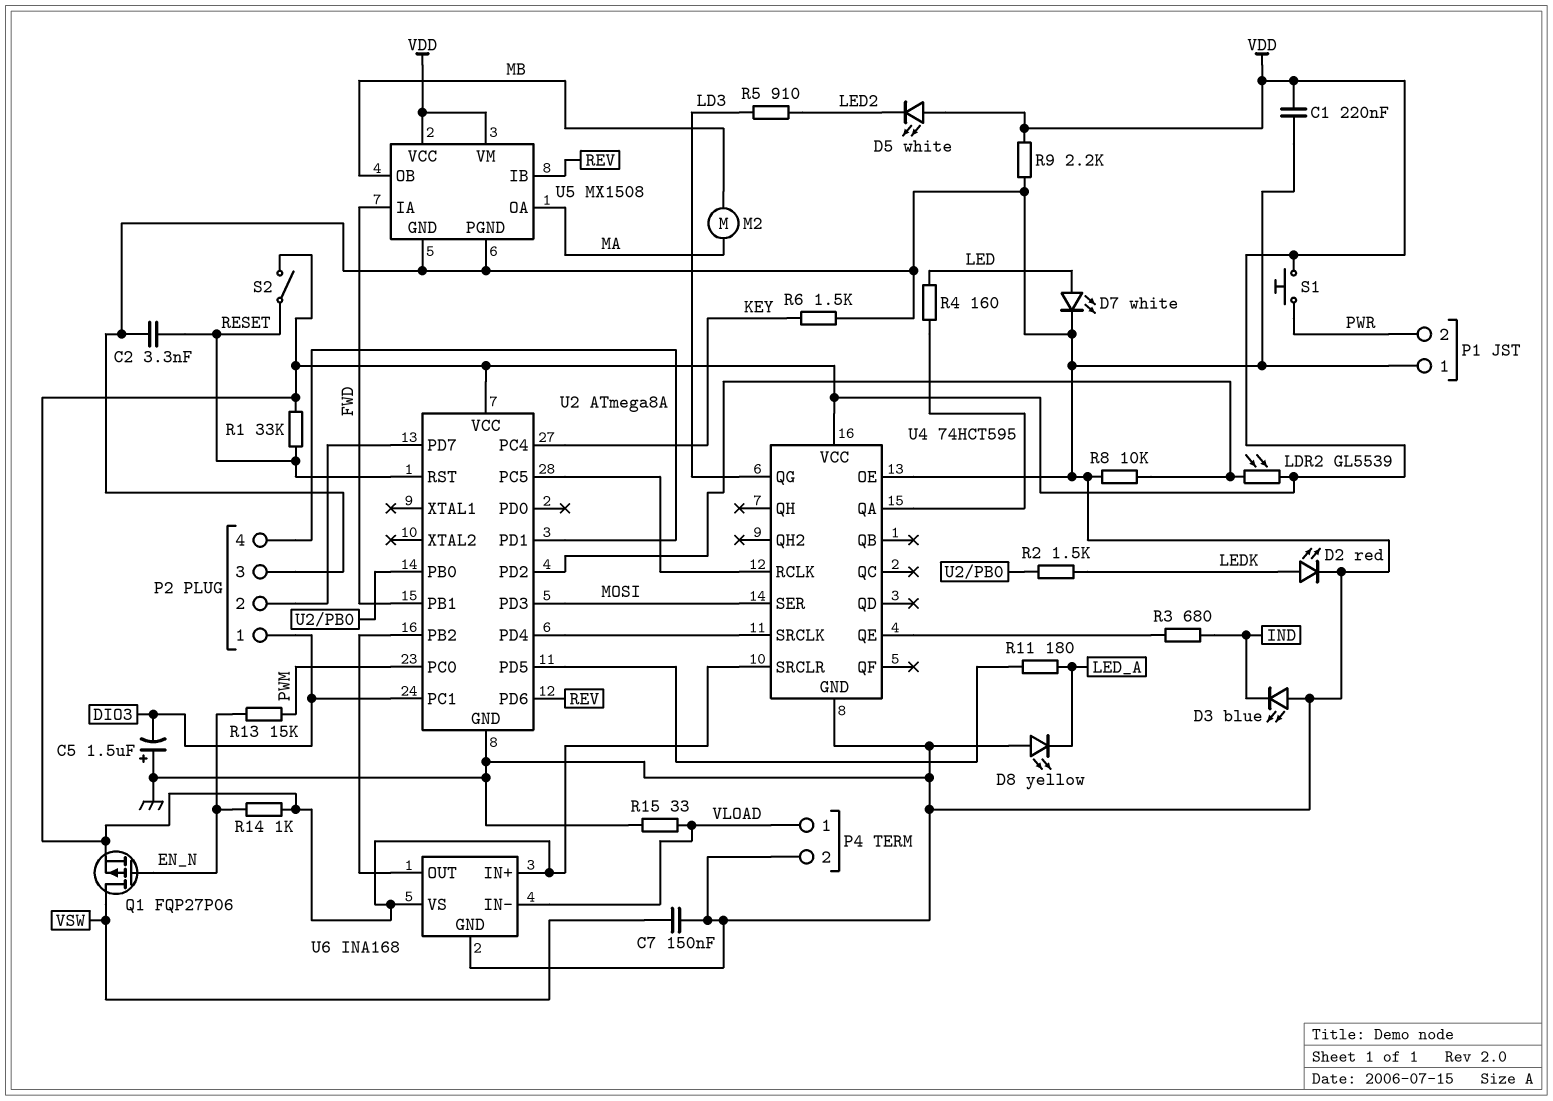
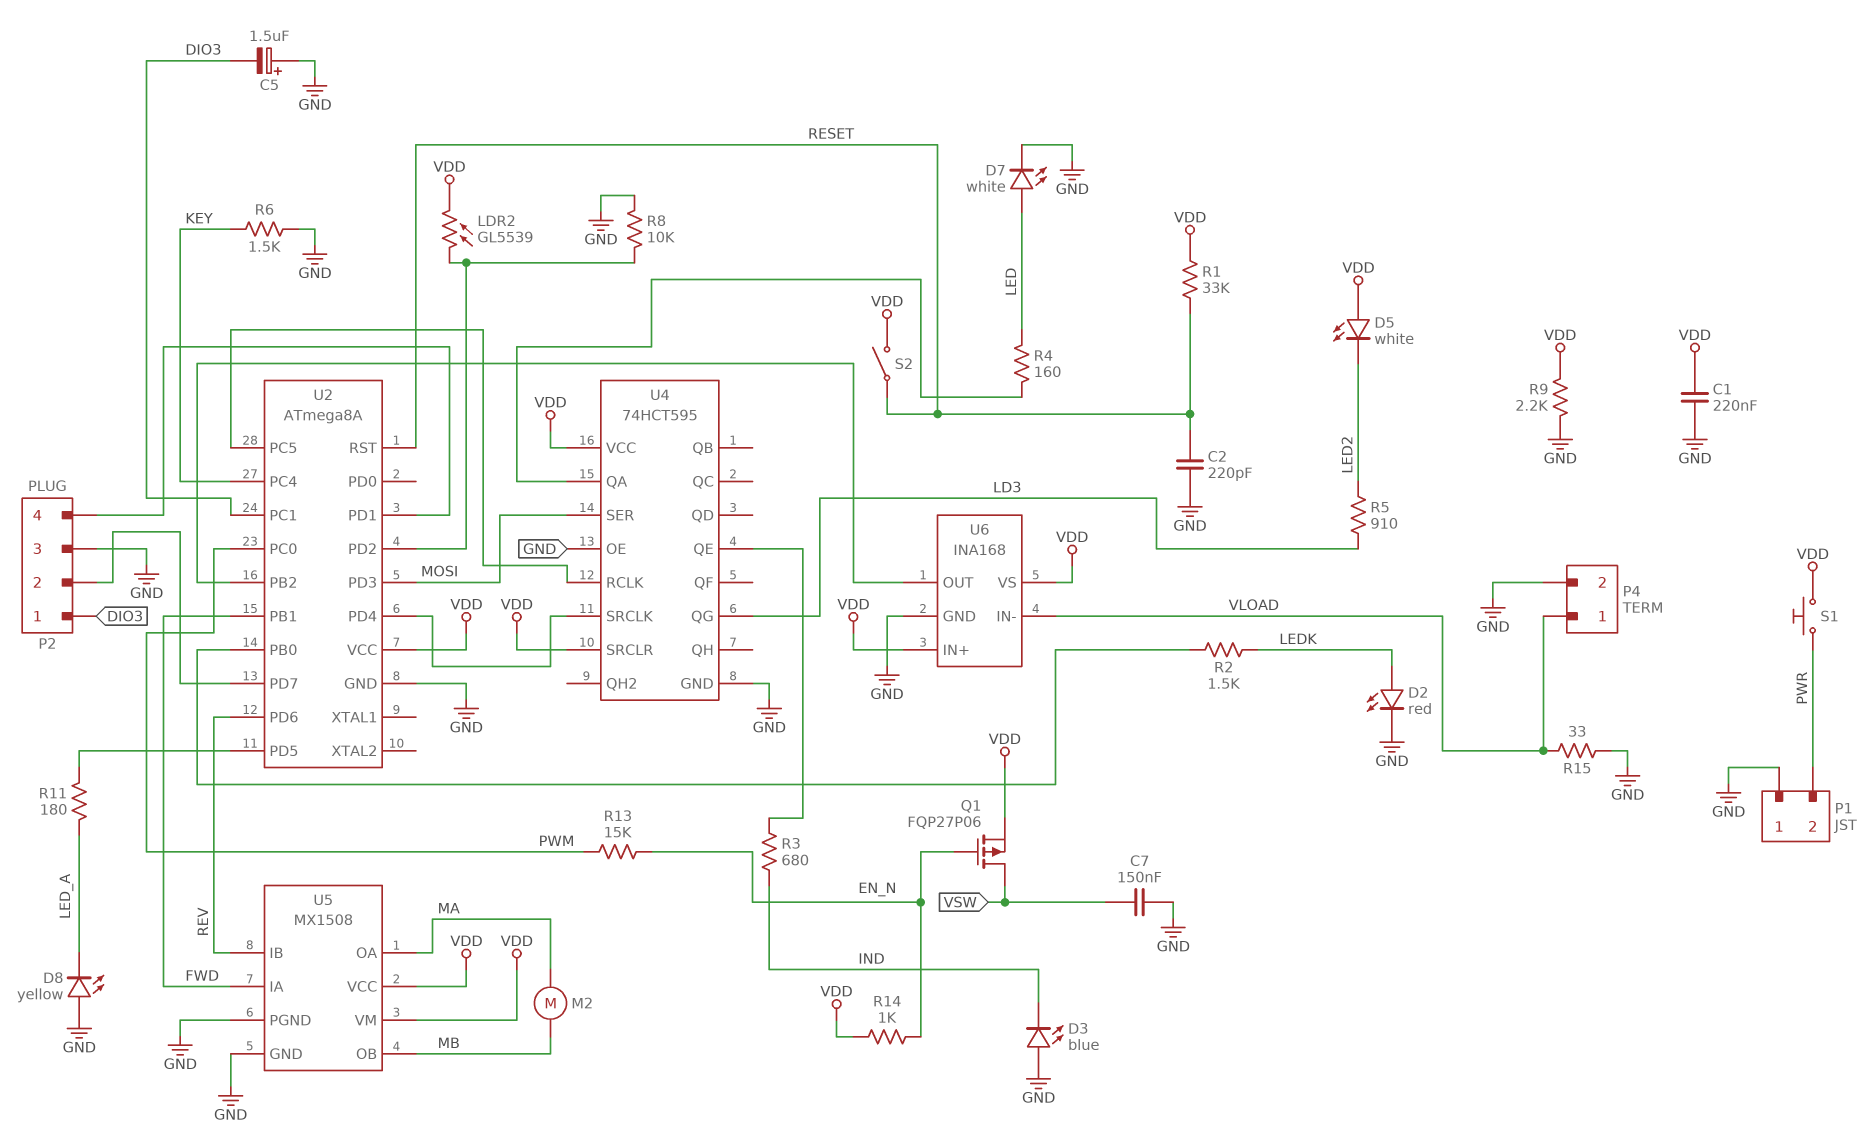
C2: 3.3nF (GND, RESET) -> 220pF (GND, RESET)

